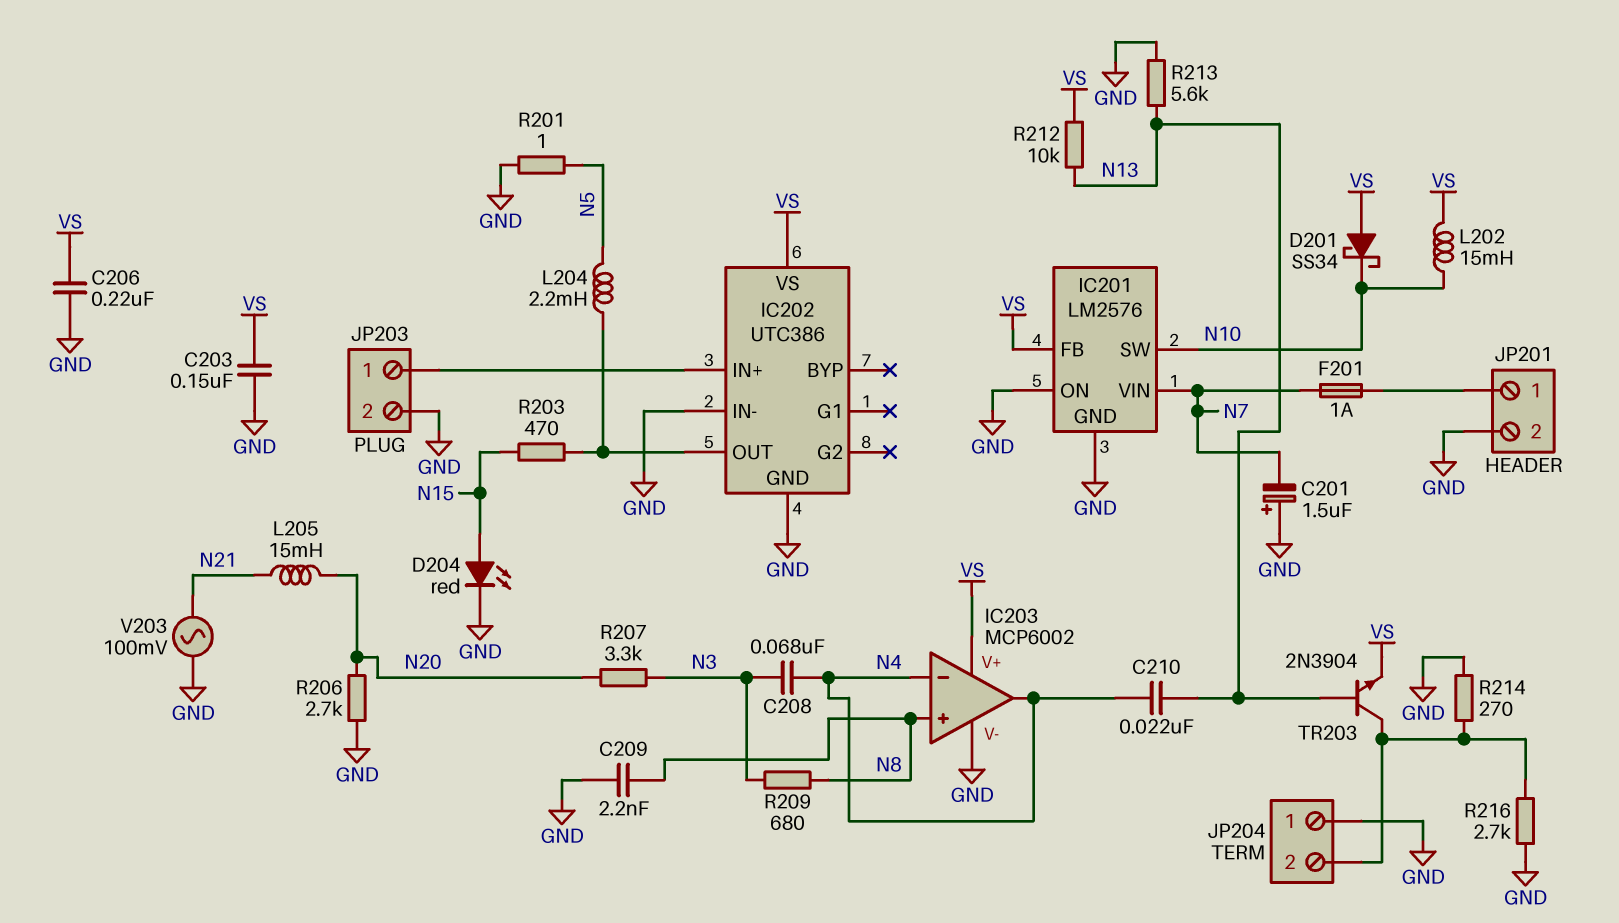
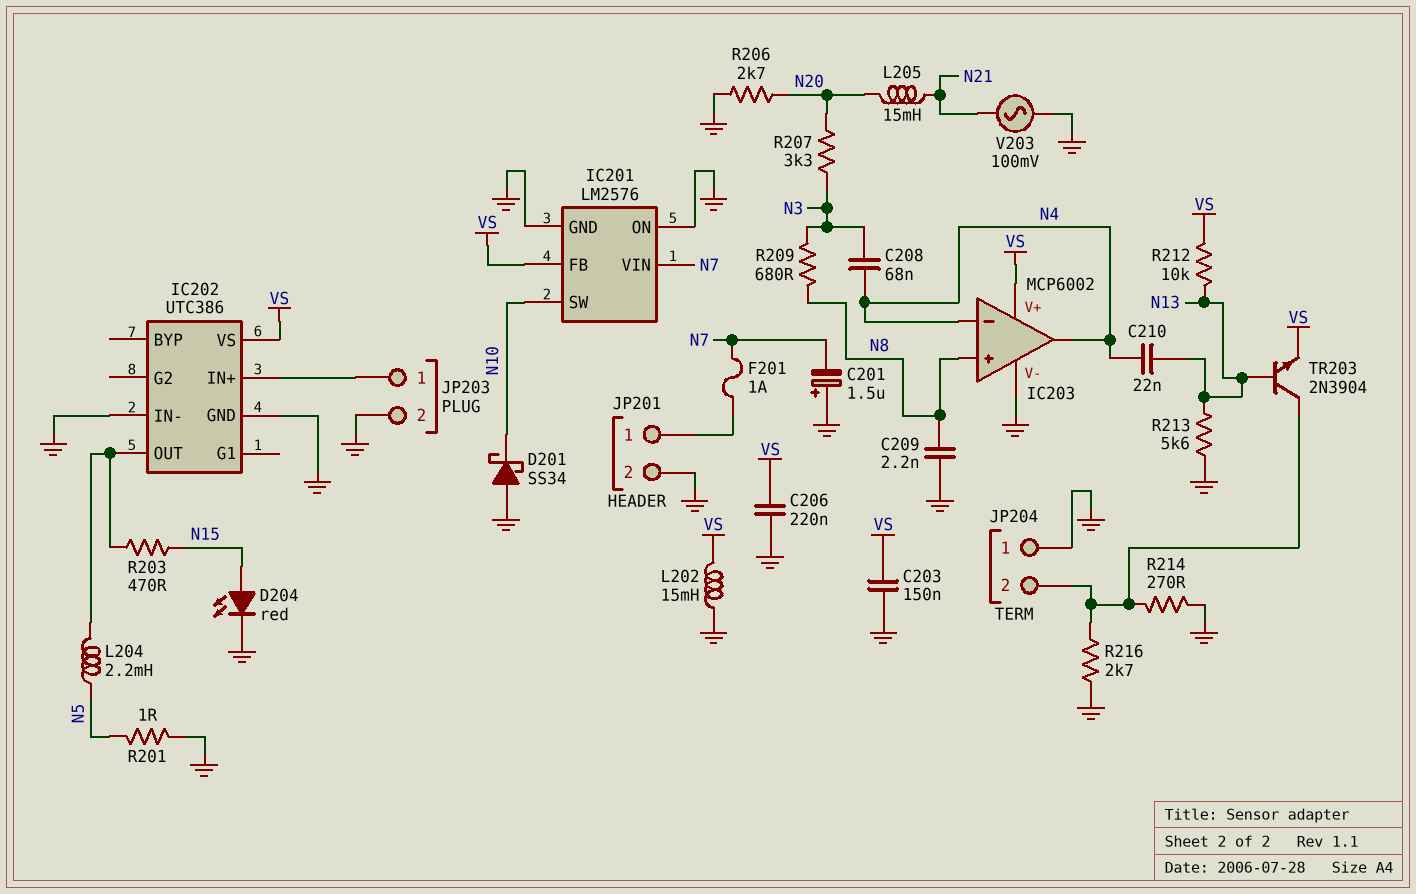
D201: schottky SS34 (A VS, K N10) -> schottky SS34 (A GND, K N10)
L202: 15mH (N10, VS) -> 15mH (GND, VS)

